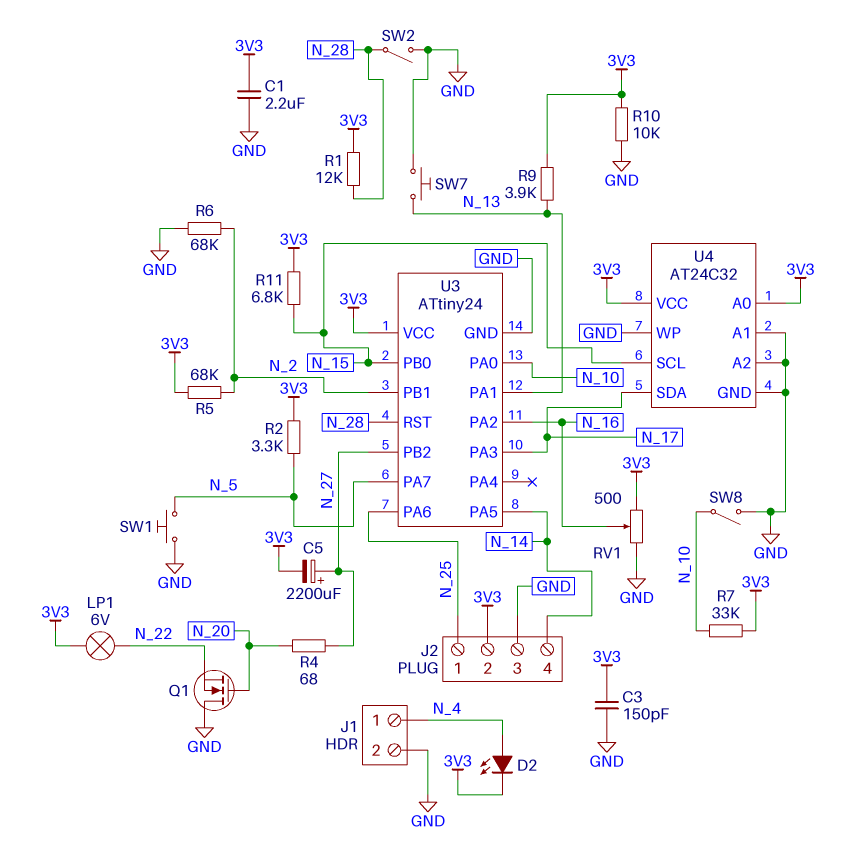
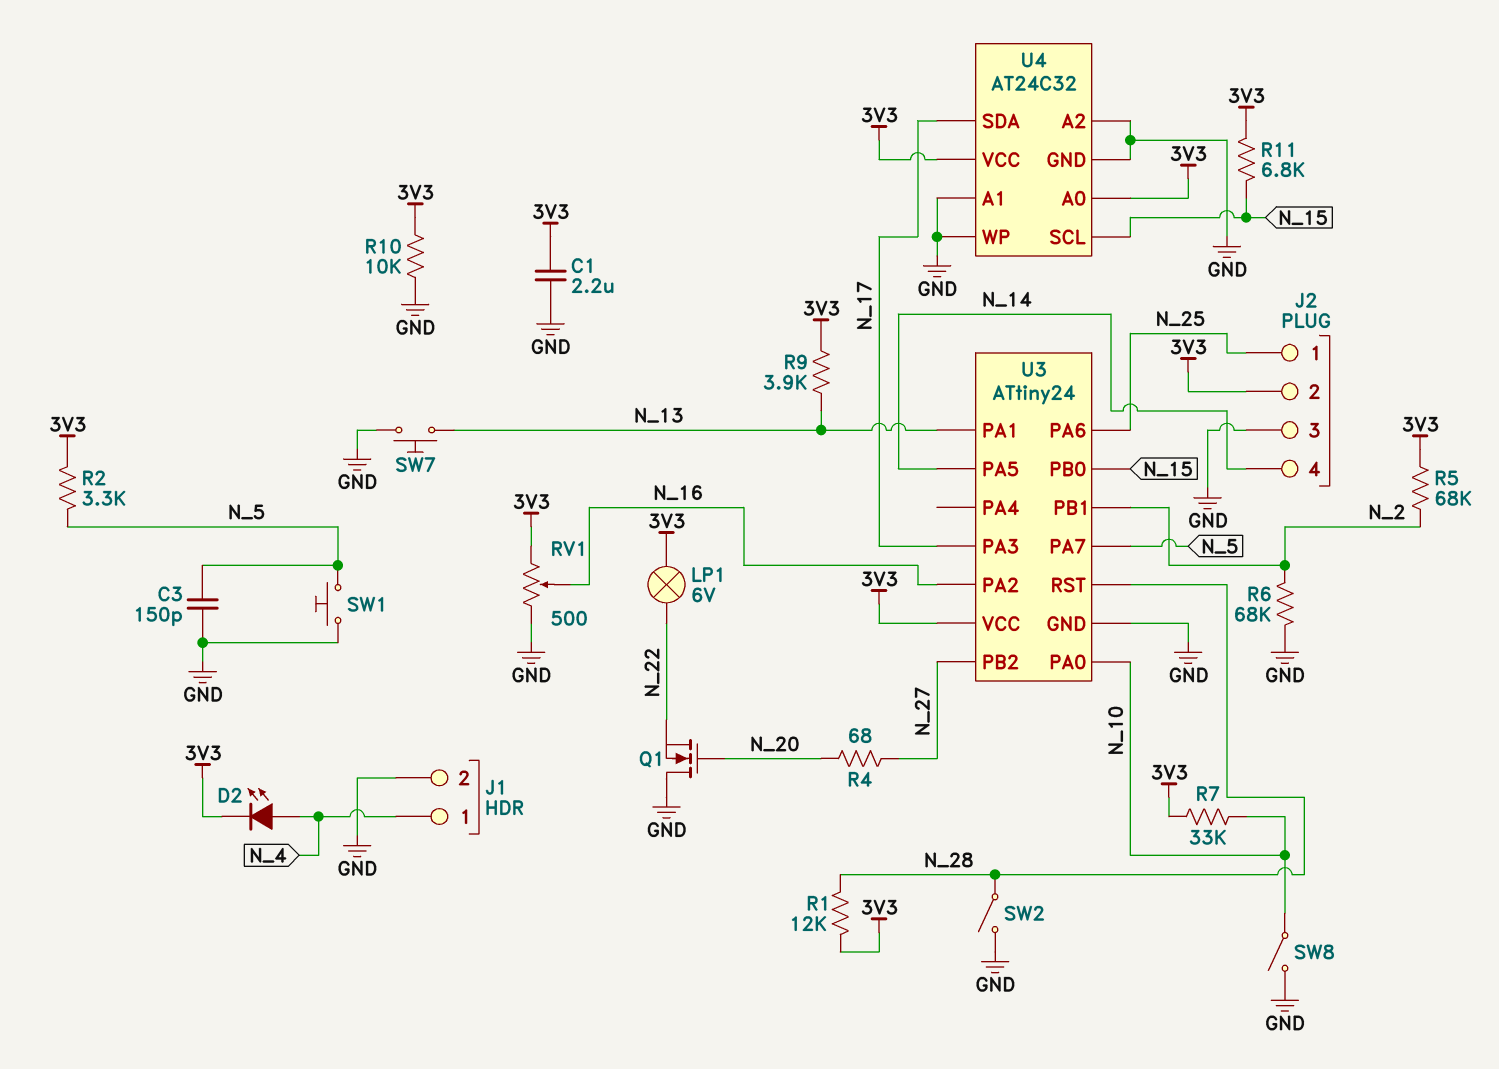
C3: 150pF (3V3, GND) -> 150pF (GND, N_5)
C5: 2200uF (plus N_27, minus 3V3) -> none

